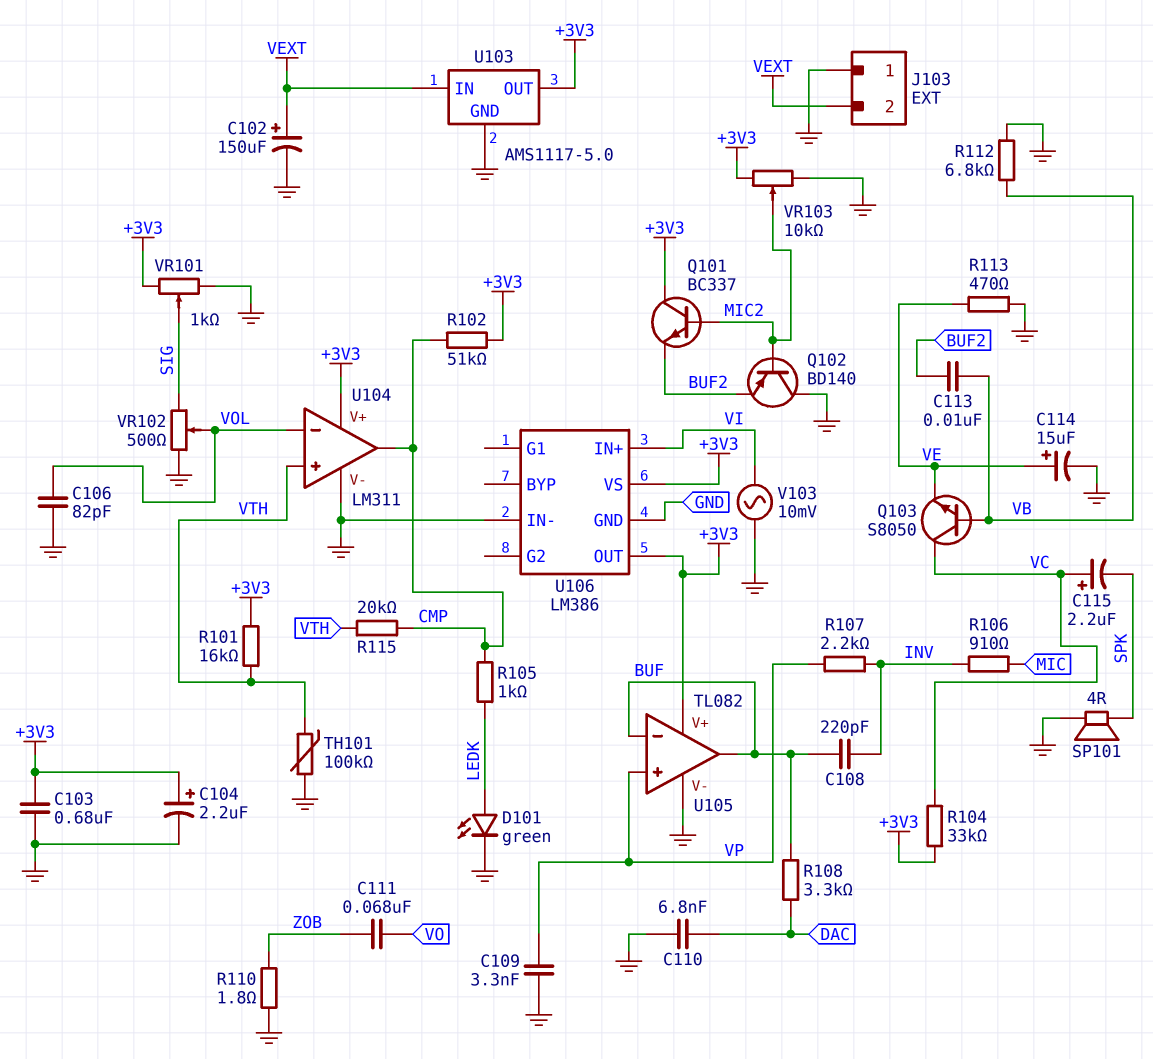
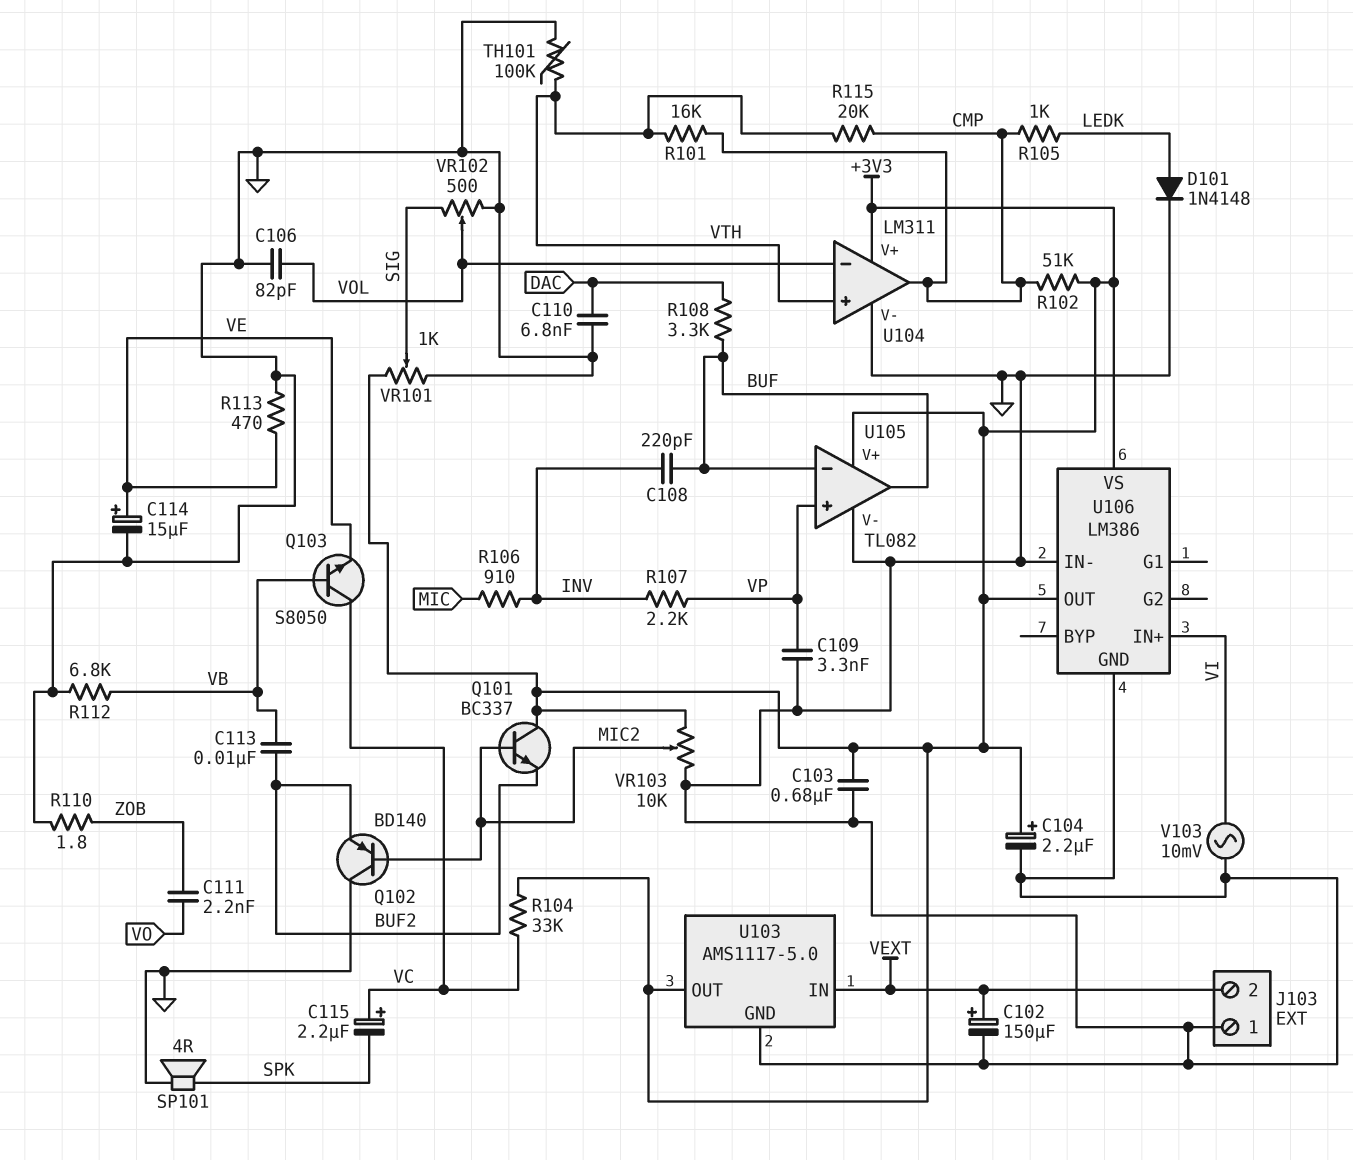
C111: 68nF (VO, ZOB) -> 2.2nF (VO, ZOB)
D101: LED green (A LEDK, K GND) -> diode 1N4148 (A LEDK, K GND)
R101: 16k (+3V3, VTH) -> 16k (CMP, VTH)

